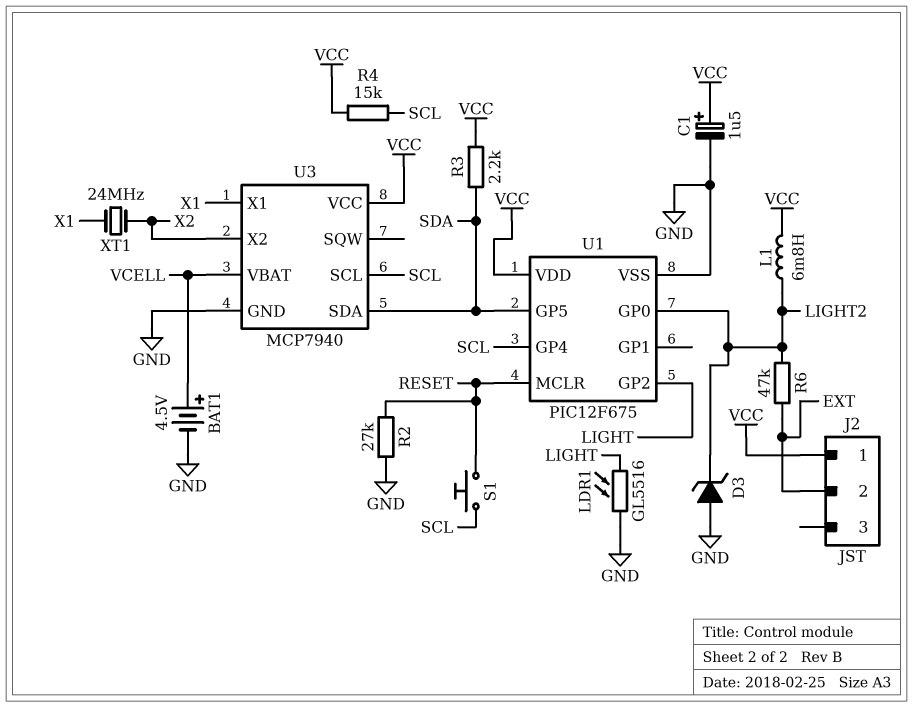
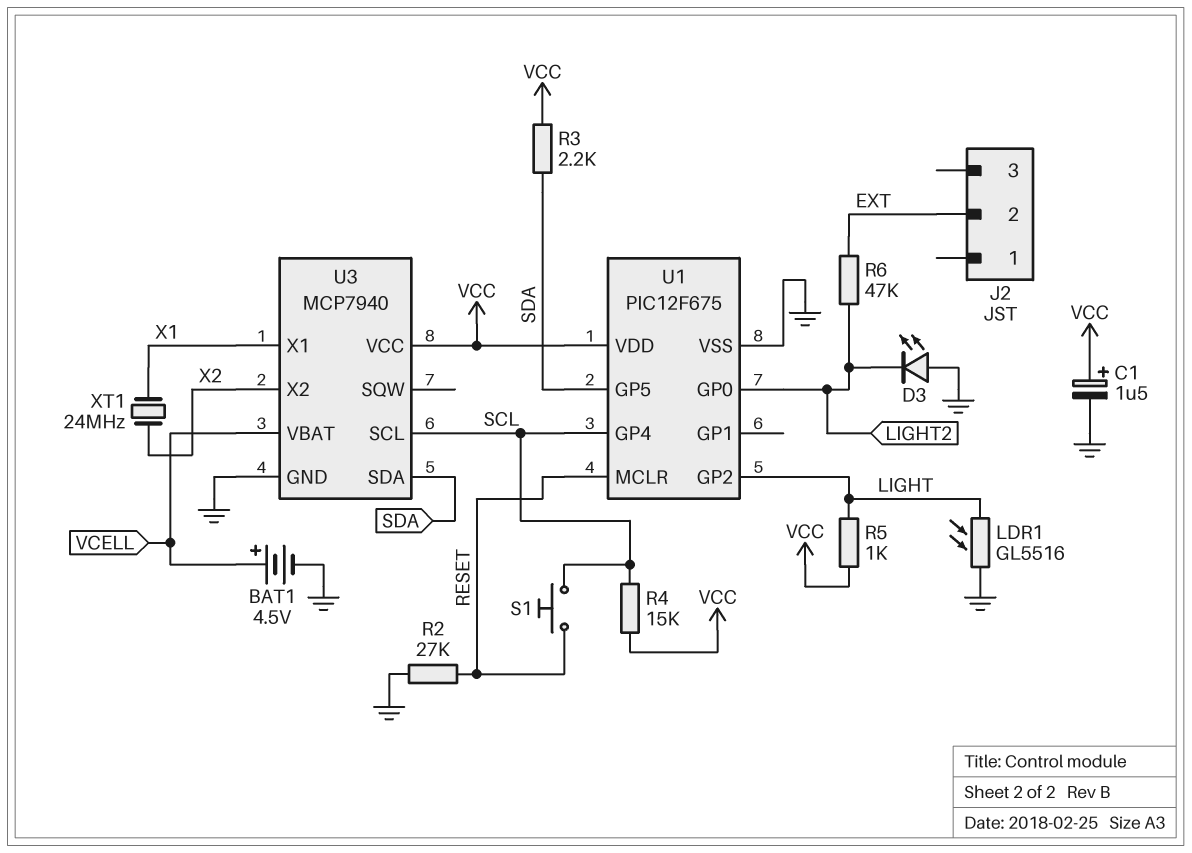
D3: zener (A GND, K LIGHT2) -> LED (A GND, K LIGHT2)
J2 pin 1: VCC -> none
L1: 6.8mH (LIGHT2, VCC) -> none
R5: none -> 1k (LIGHT, VCC)

